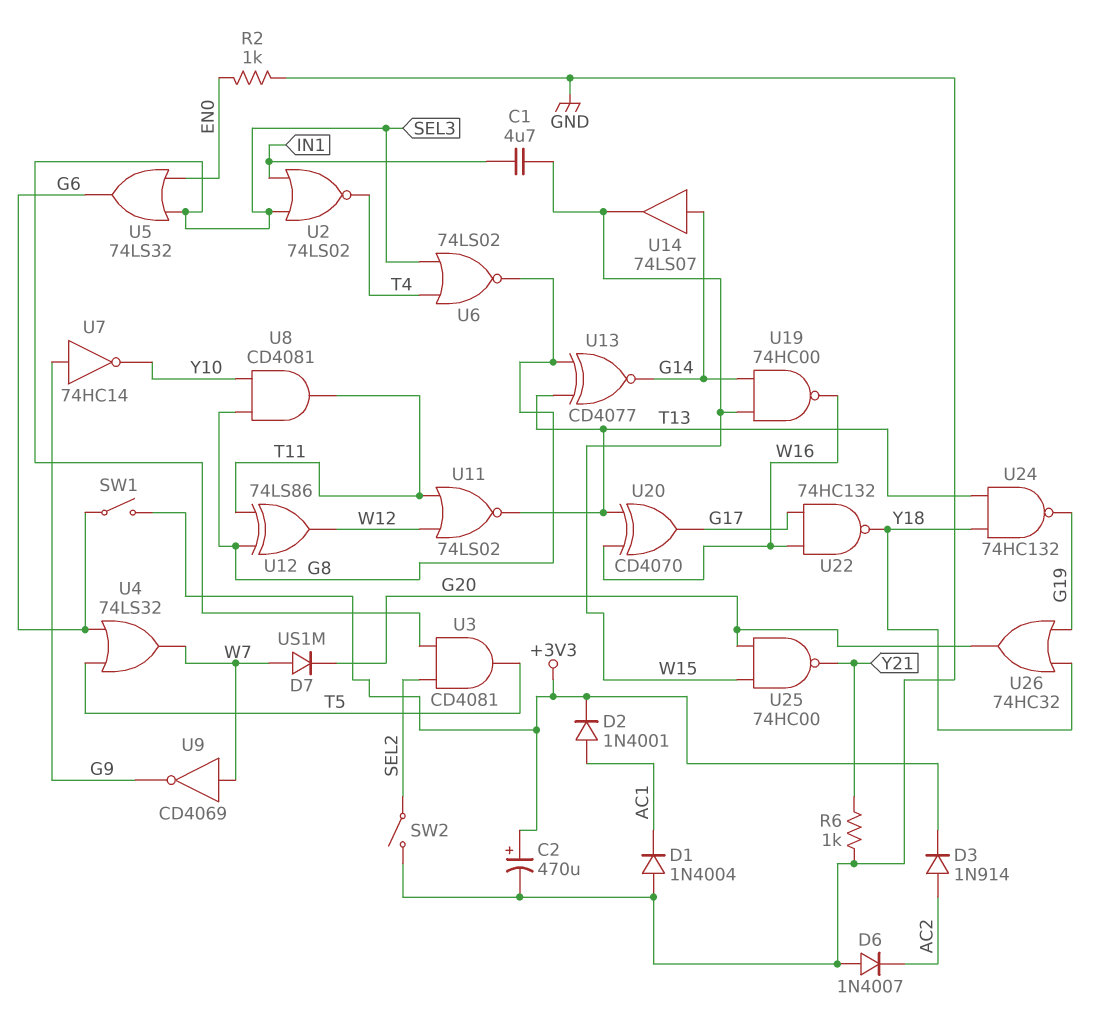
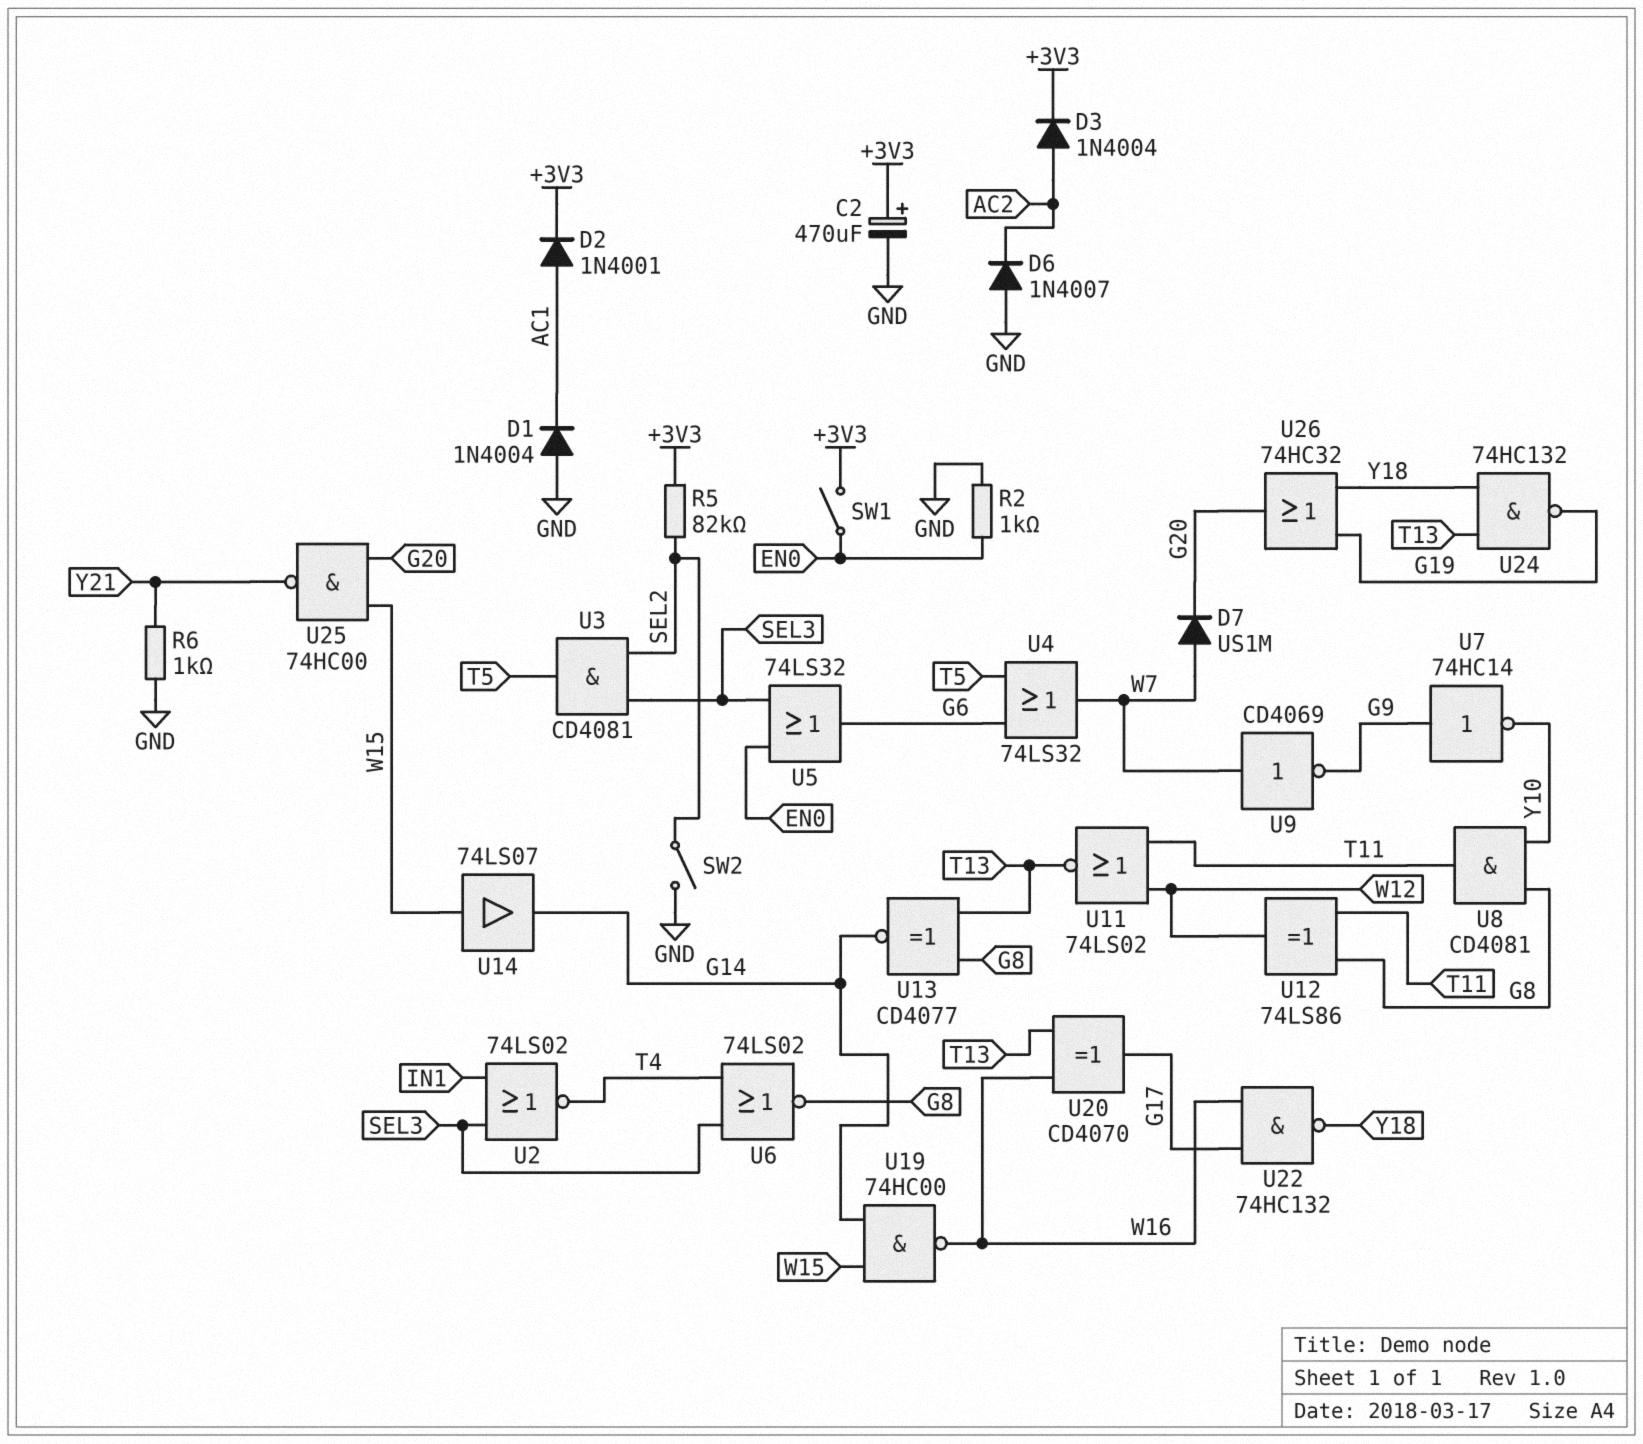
C1: 4.7uF (IN1, W15) -> none
D3: diode 1N914 (A AC2, K +3V3) -> diode 1N4004 (A AC2, K +3V3)
R5: none -> 82k (+3V3, SEL2)
SW1: switch (+3V3, G6) -> switch (+3V3, EN0)
U14: buffer 74LS07 (in G14, out W15) -> buffer 74LS07 (in W15, out G14)

